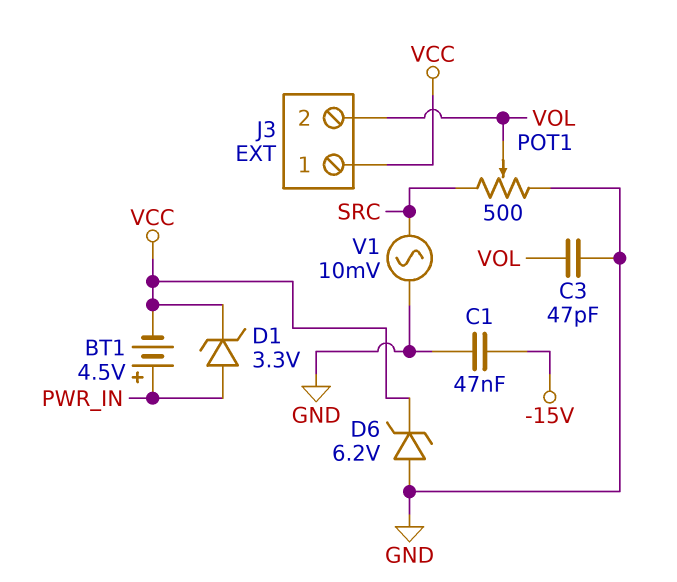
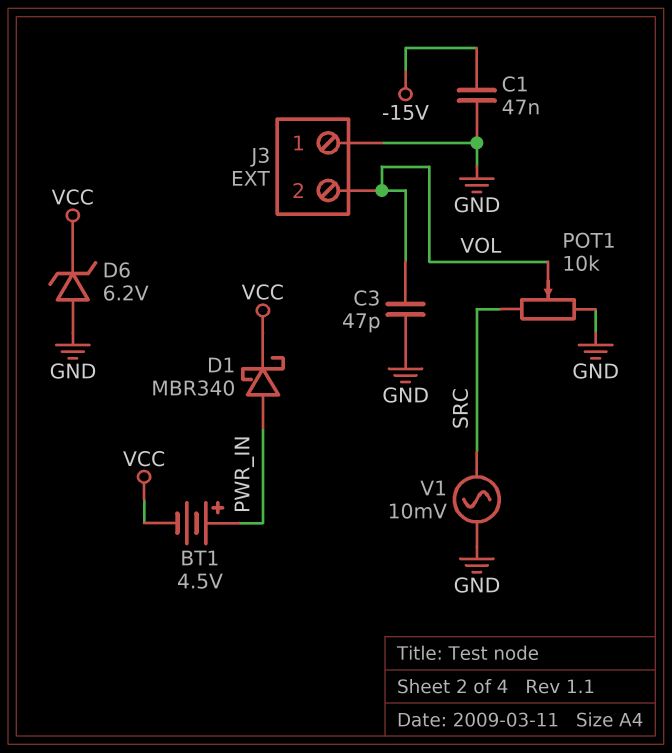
D1: zener 3.3V (A PWR_IN, K VCC) -> schottky MBR340 (A PWR_IN, K VCC)
J3 pin 1: VCC -> GND
POT1: 500 (GND, SRC, wiper VOL) -> 10k (GND, SRC, wiper VOL)

